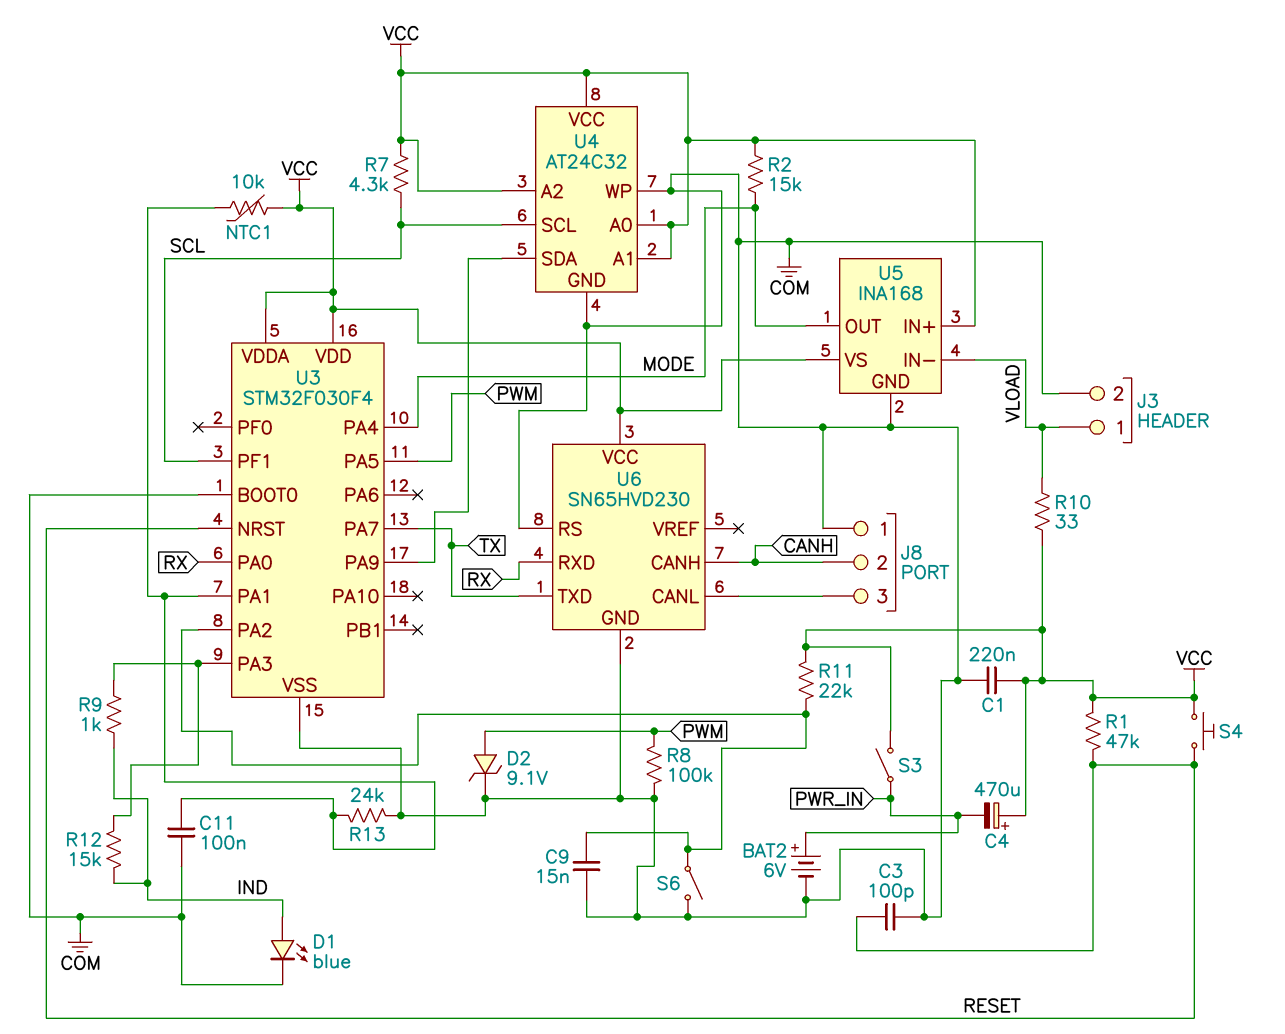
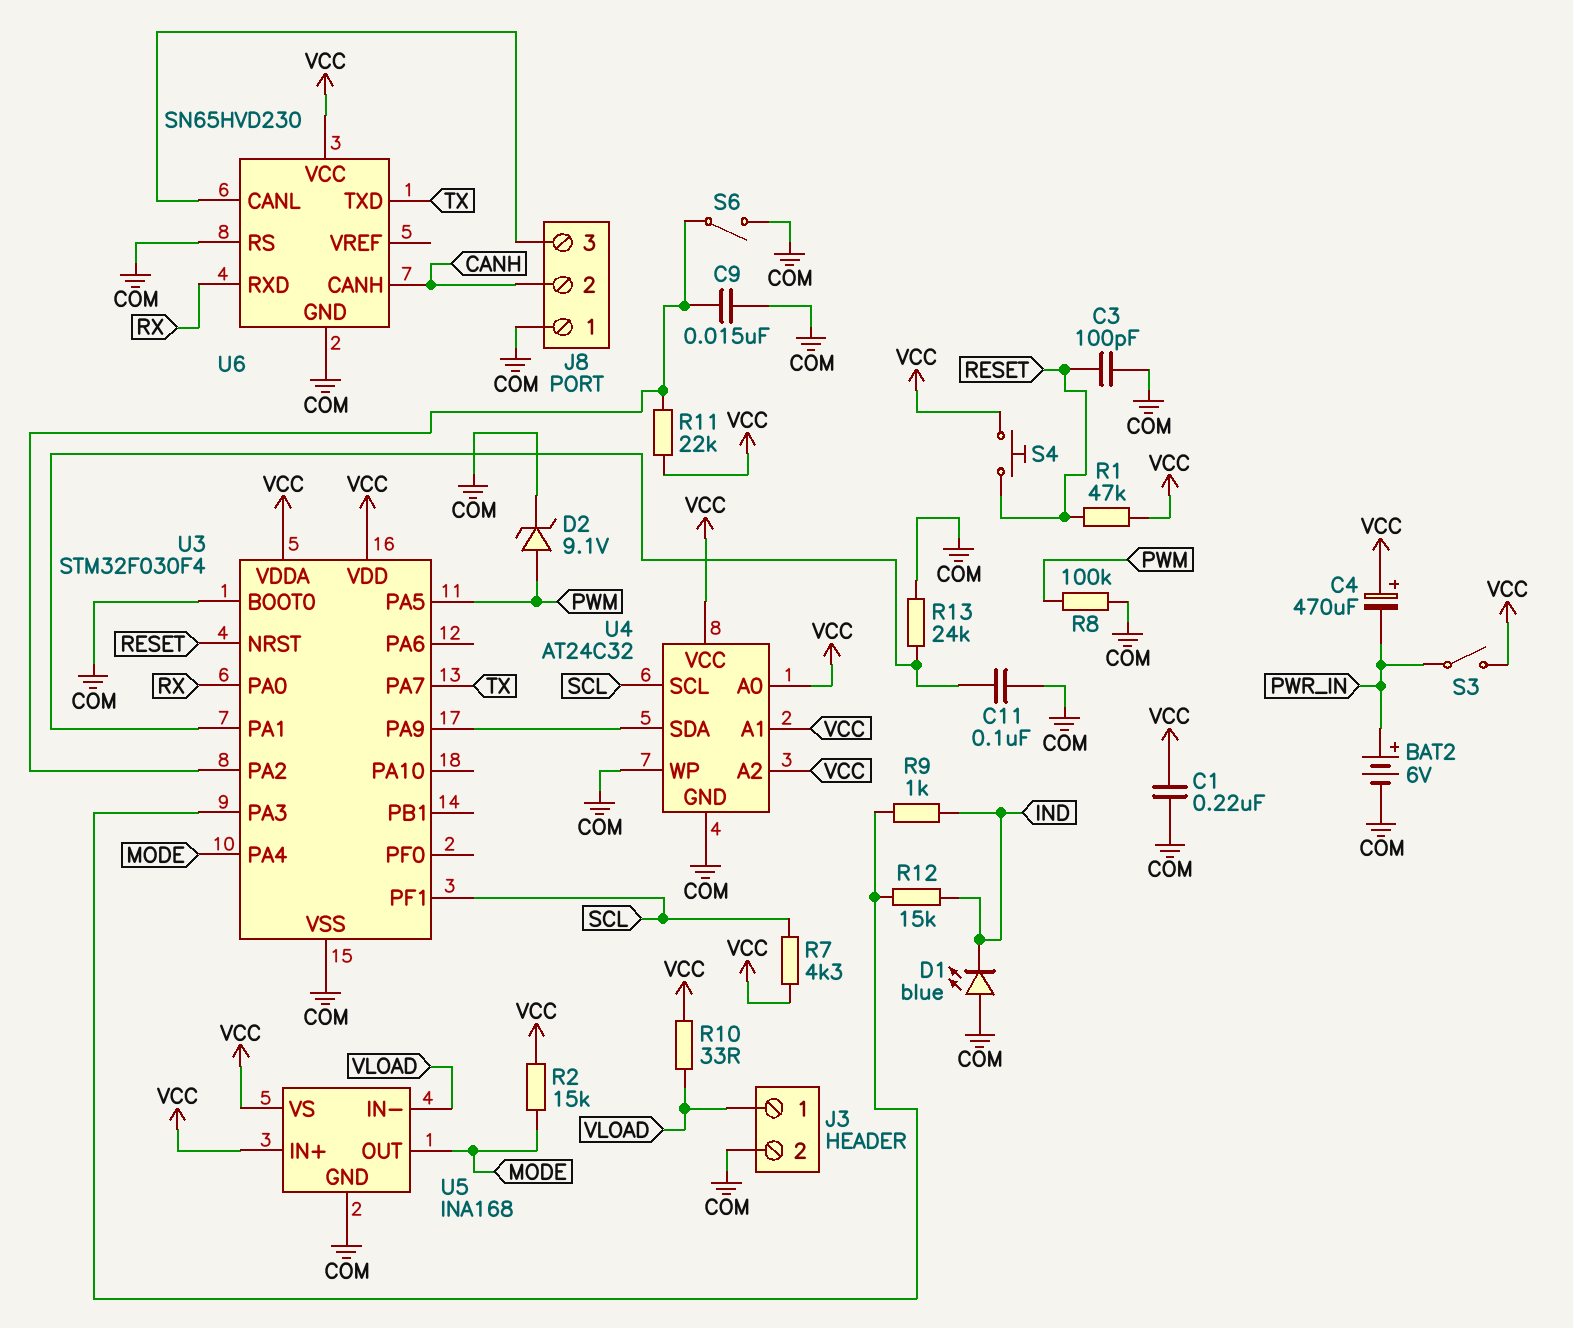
D1: LED blue (A IND, K COM) -> LED blue (A COM, K IND)
NTC1: 10k (U3/PA1, VCC) -> none

